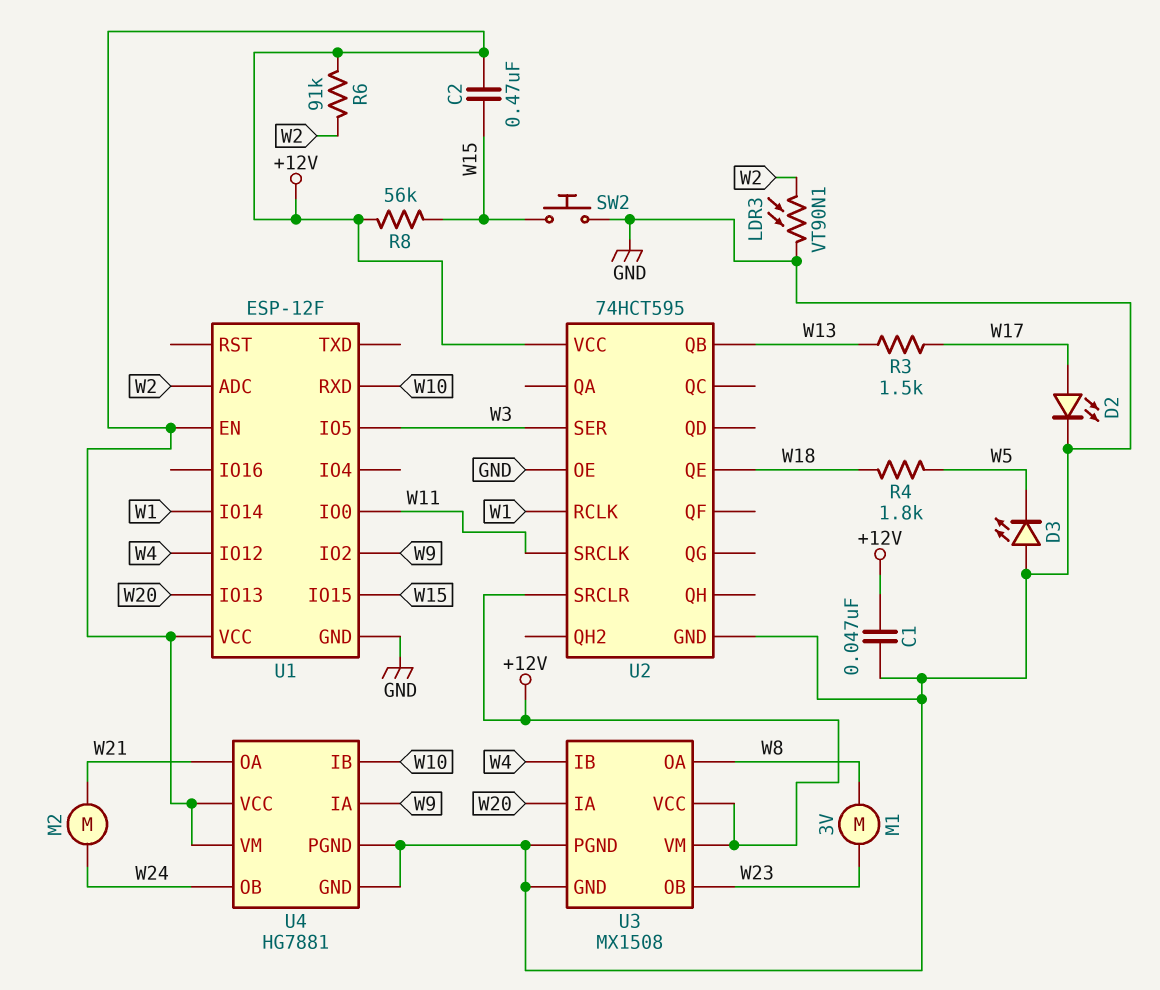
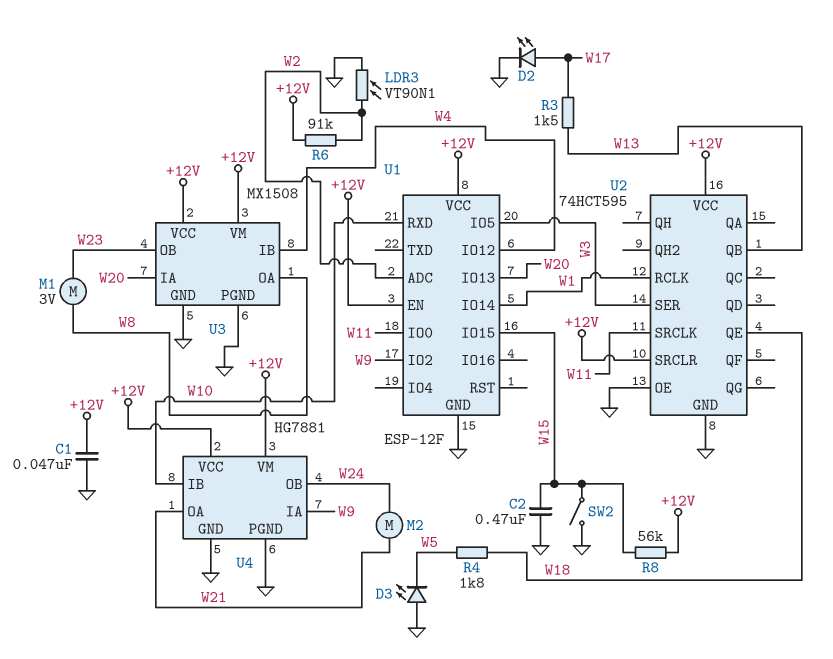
C2: 470nF (+12V, W15) -> 470nF (GND, W15)
SW2: button (GND, W15) -> switch (GND, W15)

